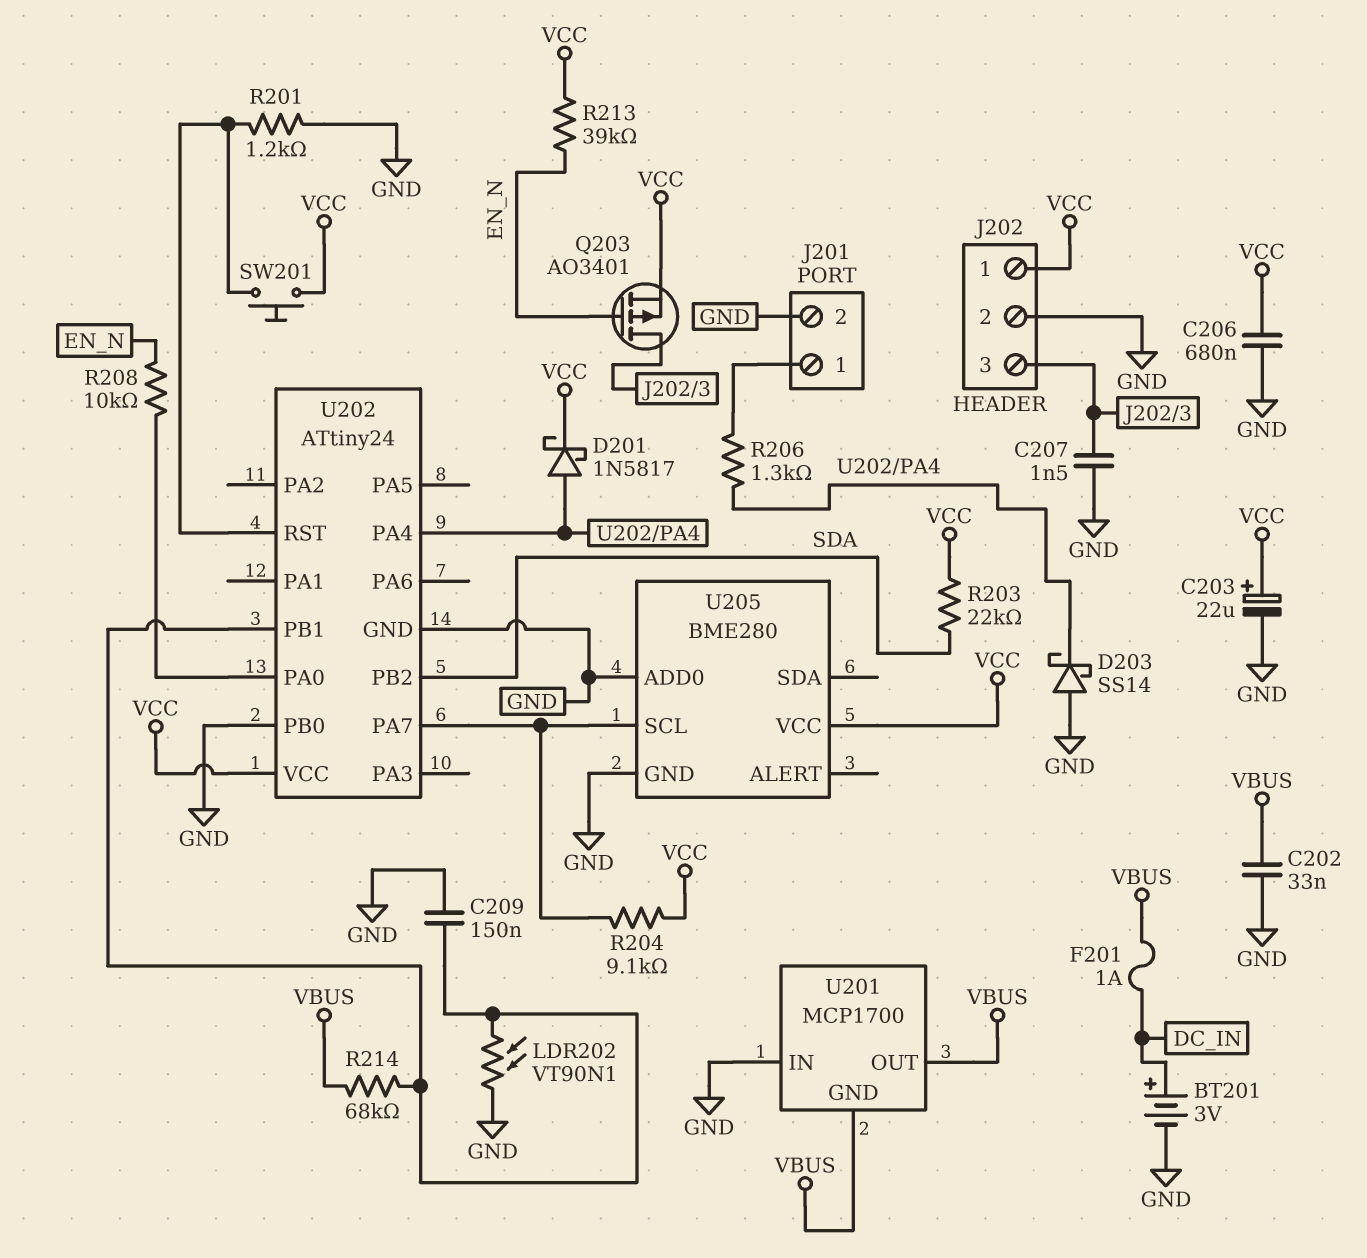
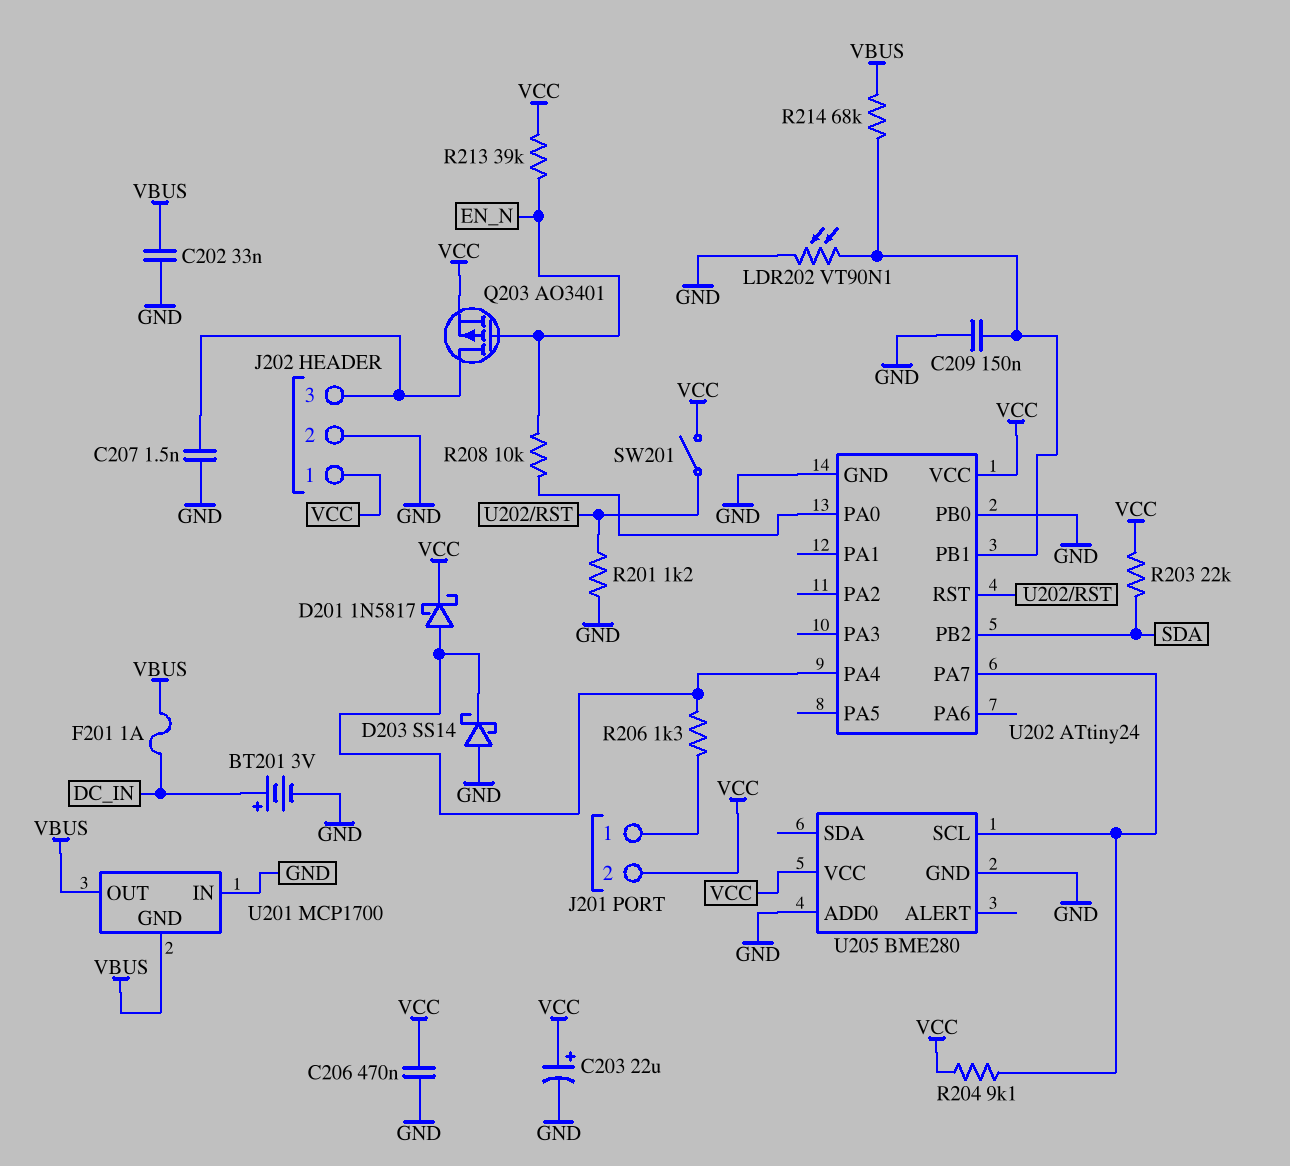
C206: 680nF (GND, VCC) -> 470nF (GND, VCC)
J201 pin 2: GND -> VCC
SW201: button (U202/RST, VCC) -> switch (U202/RST, VCC)

